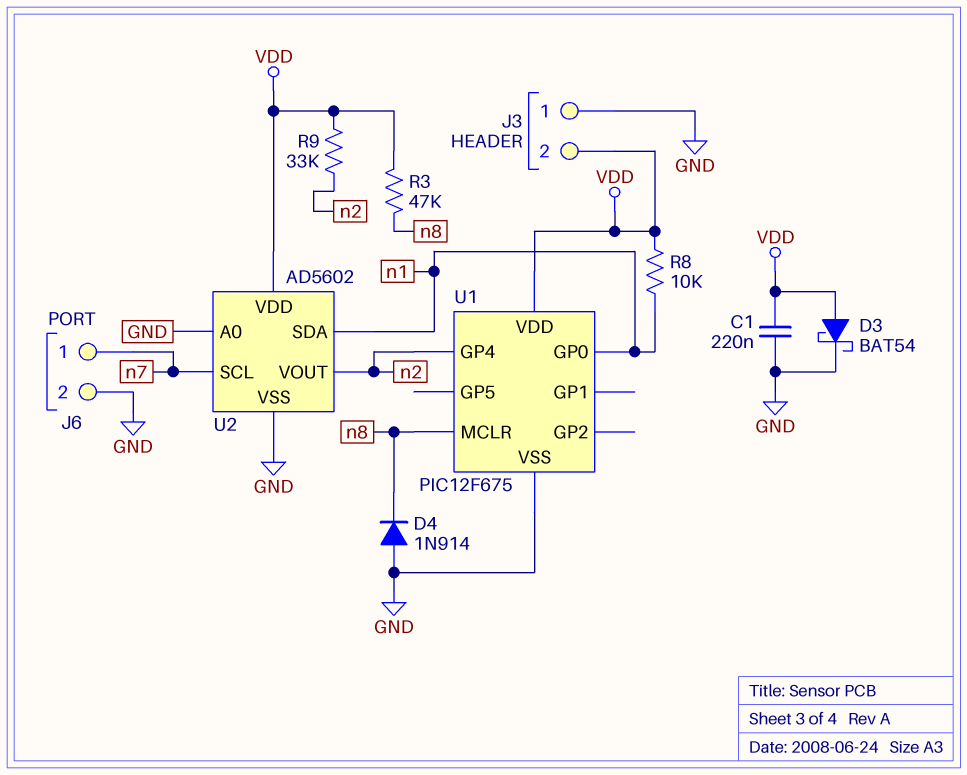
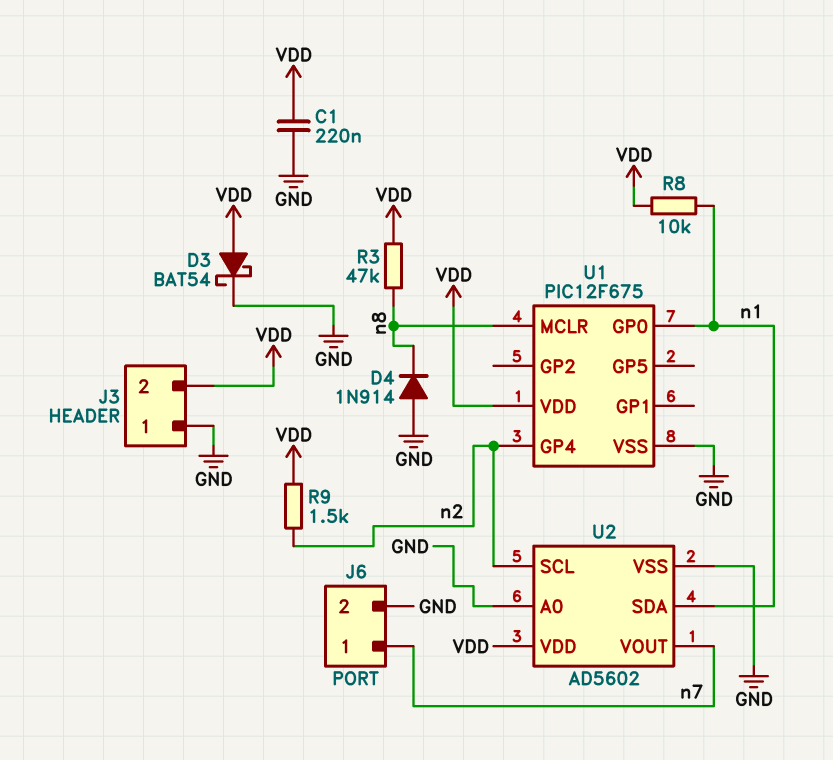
R9: 33k (VDD, n2) -> 1.5k (VDD, n2)
U2 pin SCL: n7 -> n2
U2 pin VOUT: n2 -> n7

